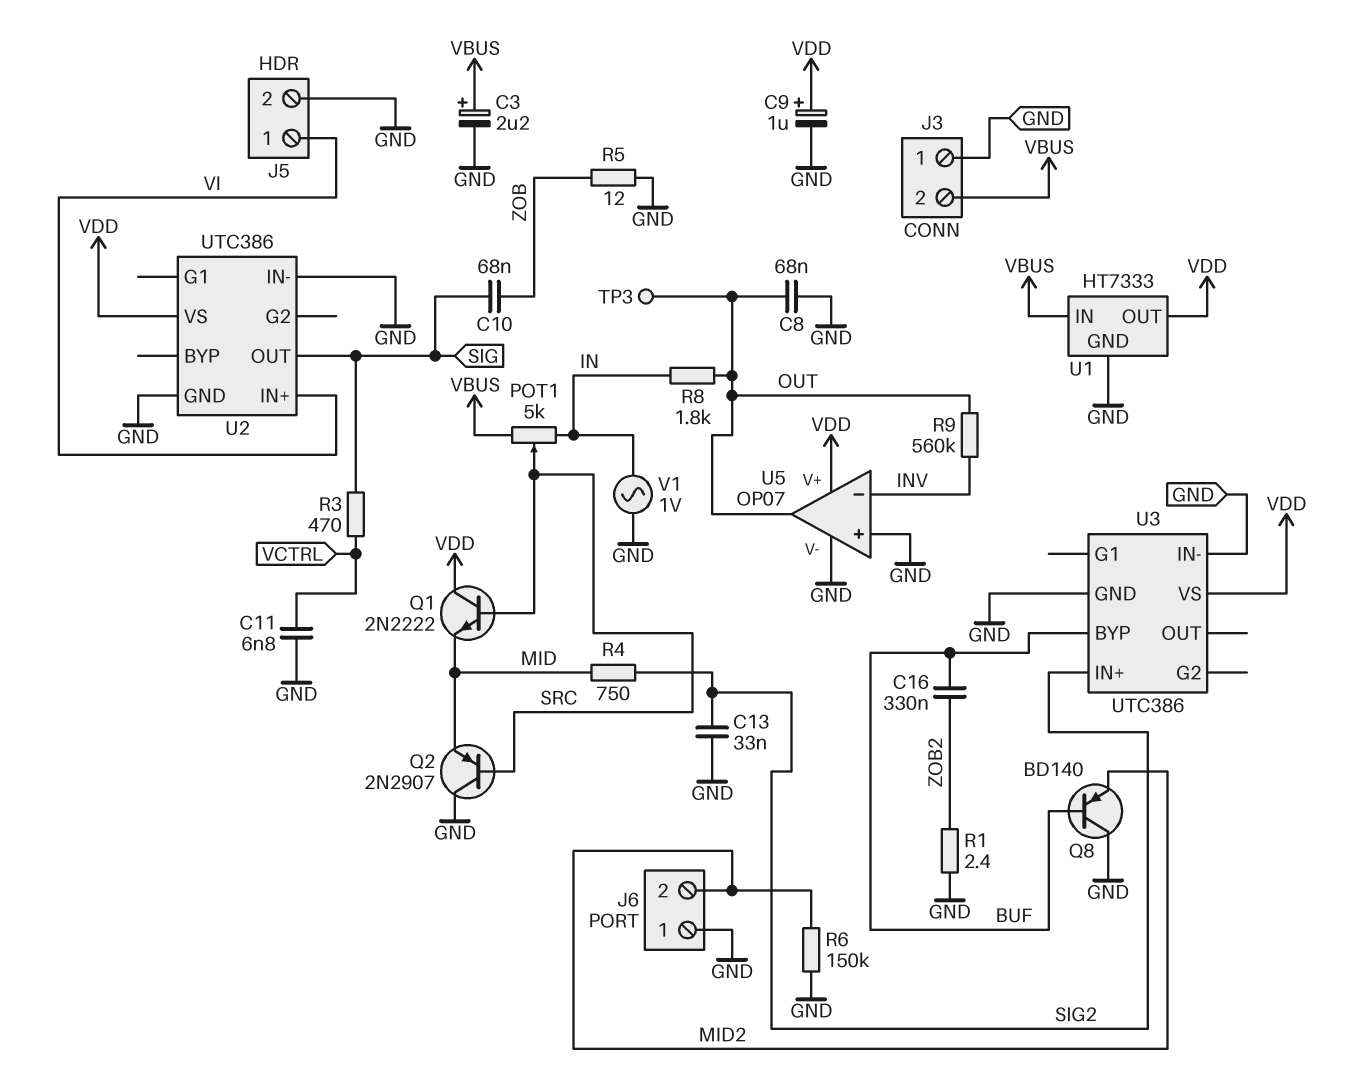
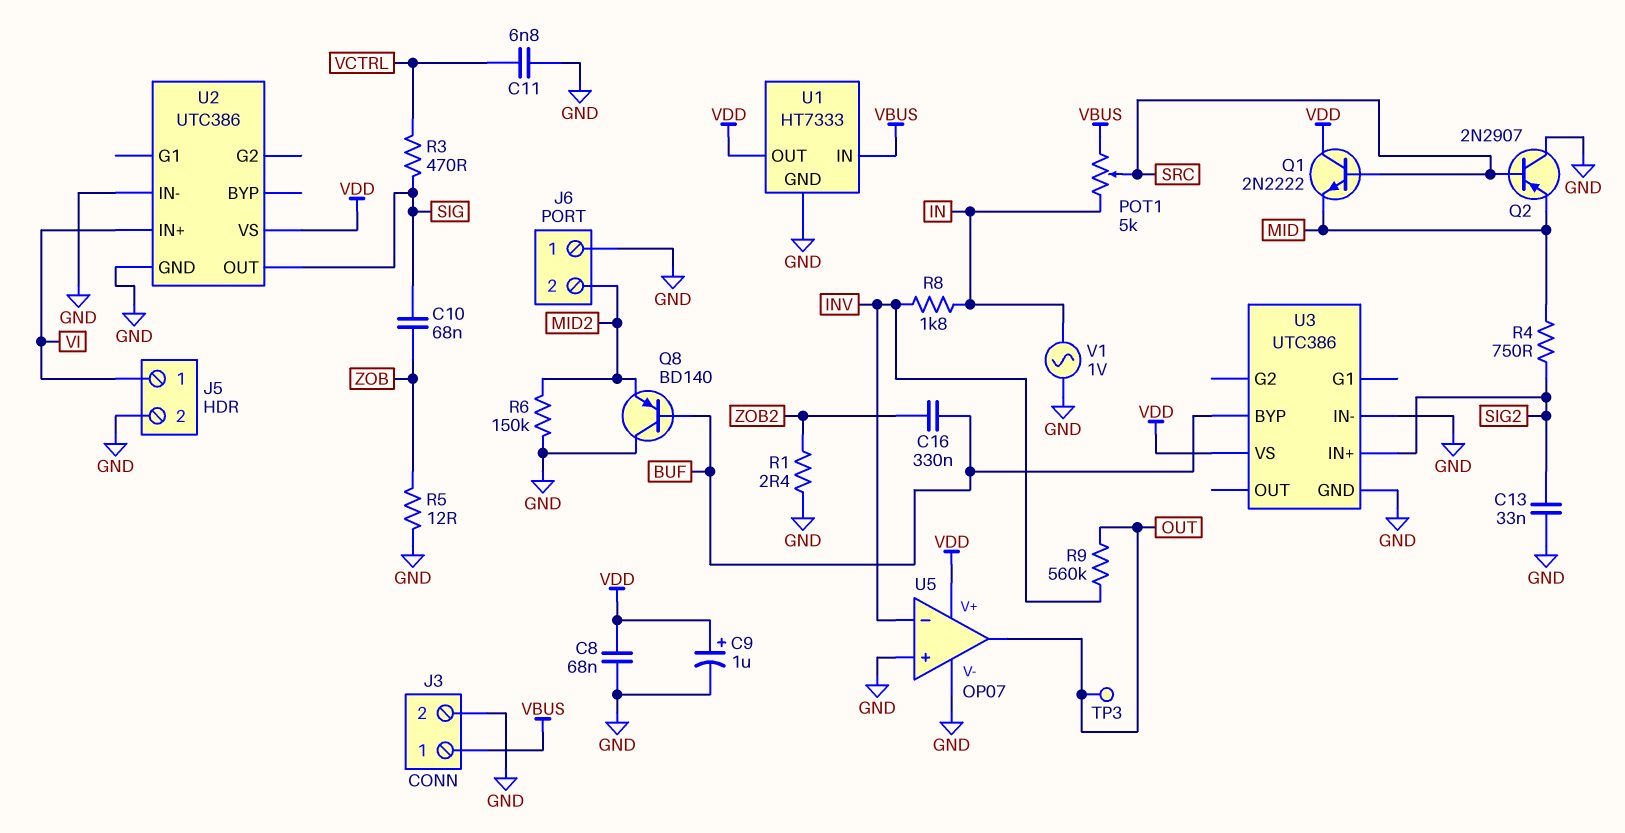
C3: 2.2uF (plus VBUS, minus GND) -> none
C8: 68nF (GND, OUT) -> 68nF (GND, VDD)
J3 pin 1: GND -> VBUS
J3 pin 2: VBUS -> GND
R8: 1.8k (IN, OUT) -> 1.8k (IN, INV)

